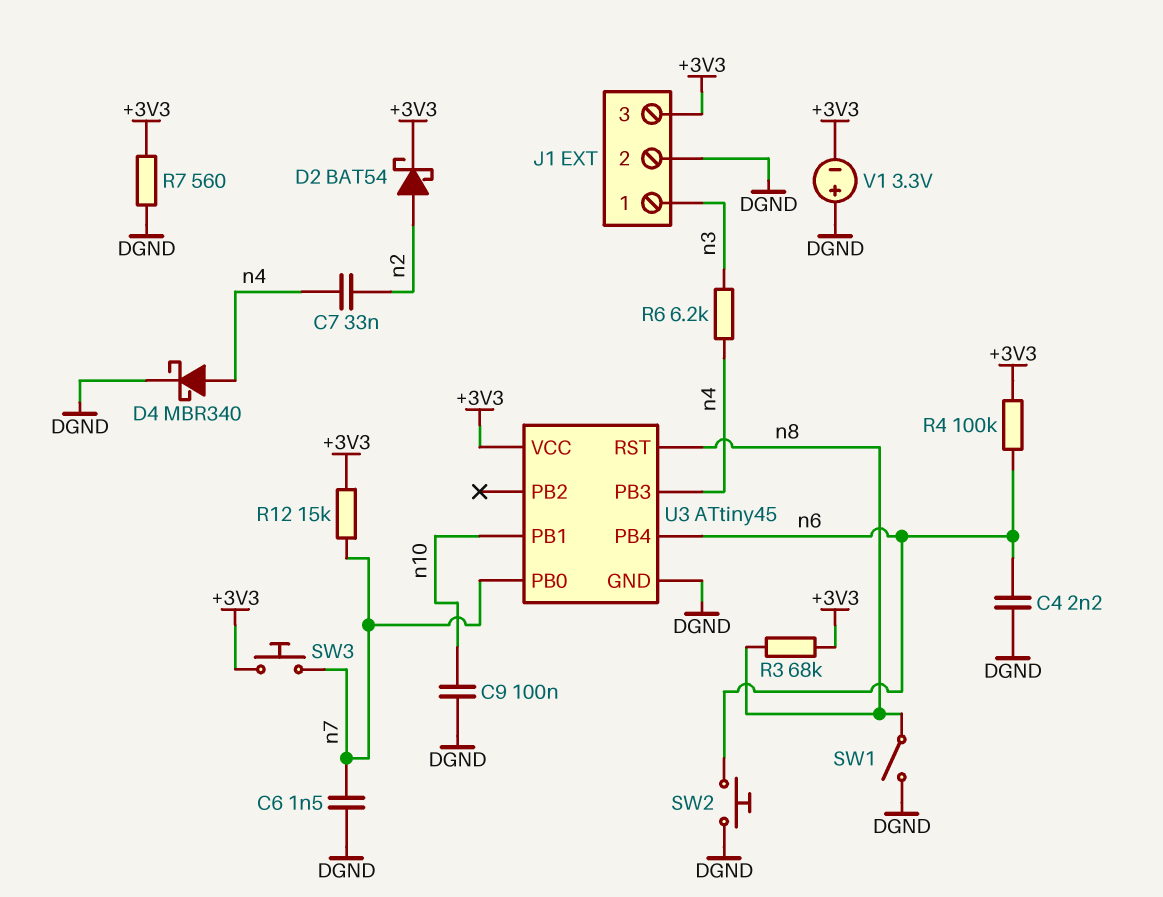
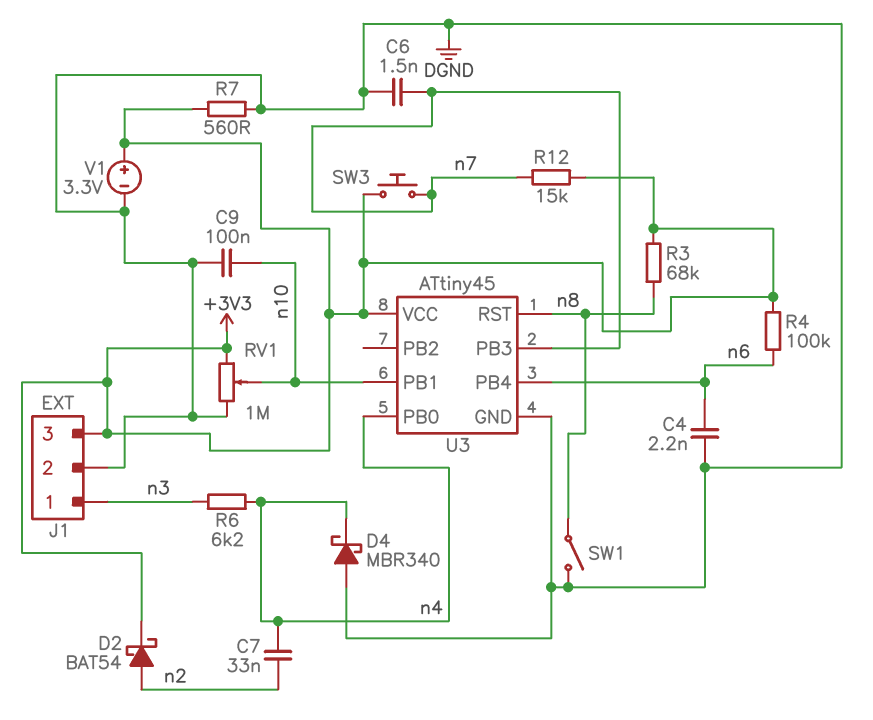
D4: schottky MBR340 (A n4, K DGND) -> schottky MBR340 (A DGND, K n4)
RV1: none -> 1M (+3V3, DGND, wiper n10)
SW2: button (DGND, n6) -> none
U3 pin PB0: n7 -> n4
U3 pin PB3: n4 -> n7
V1: 3.3V (plus DGND, minus +3V3) -> 3.3V (plus +3V3, minus DGND)

